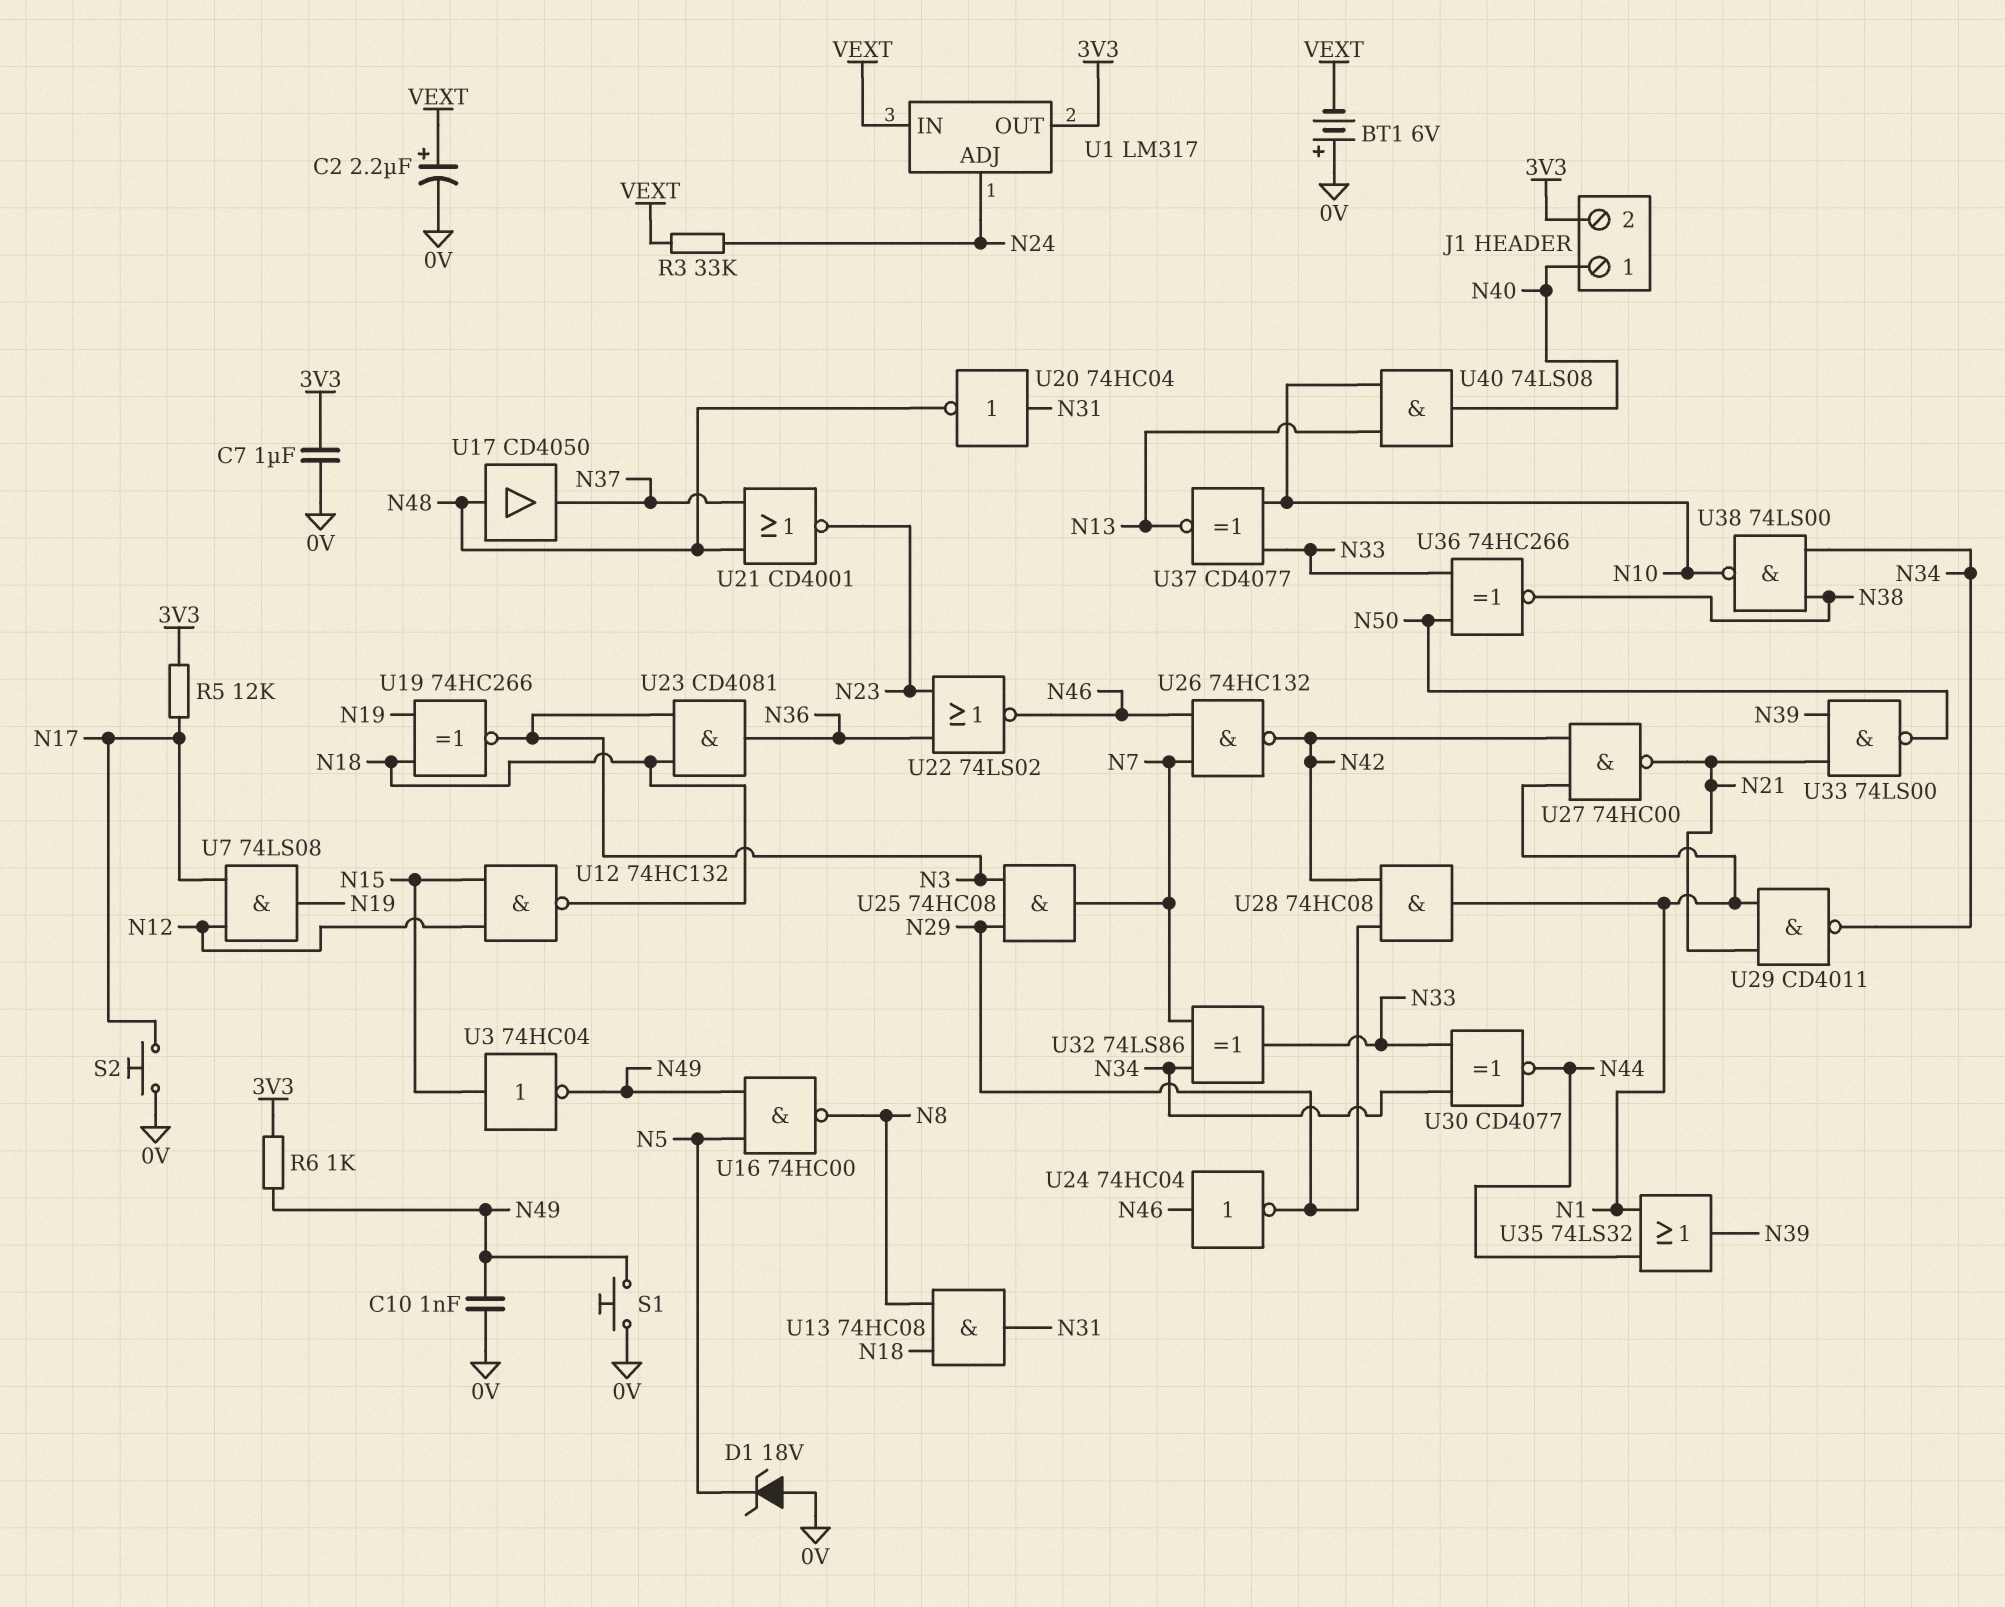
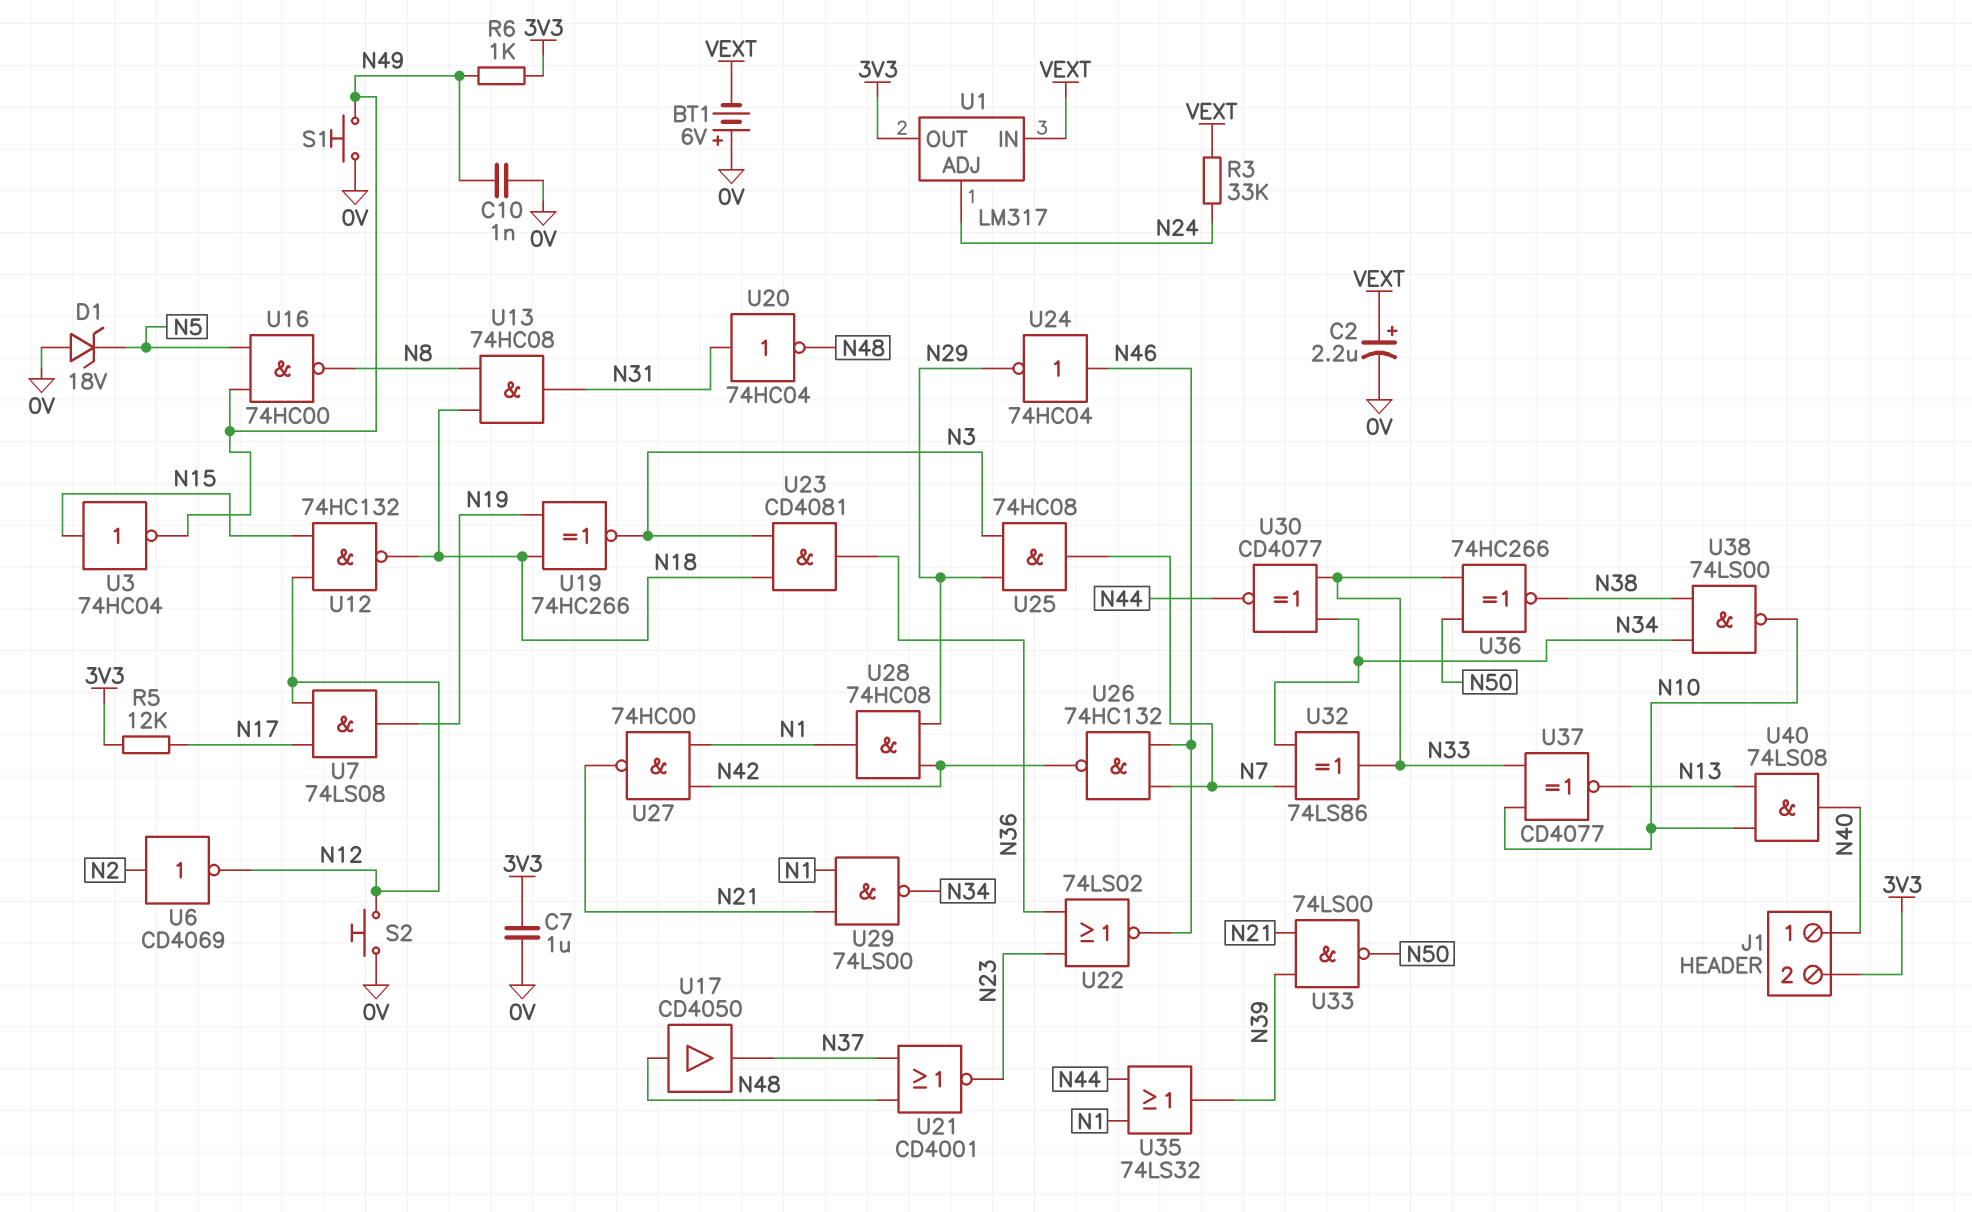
S2: button (0V, N17) -> button (0V, N12)
U6: none -> NOT CD4069 (in N2, out N12)
U29: NAND CD4011 (in N1, in N21, out N34) -> NAND 74LS00 (in N1, in N21, out N34)

